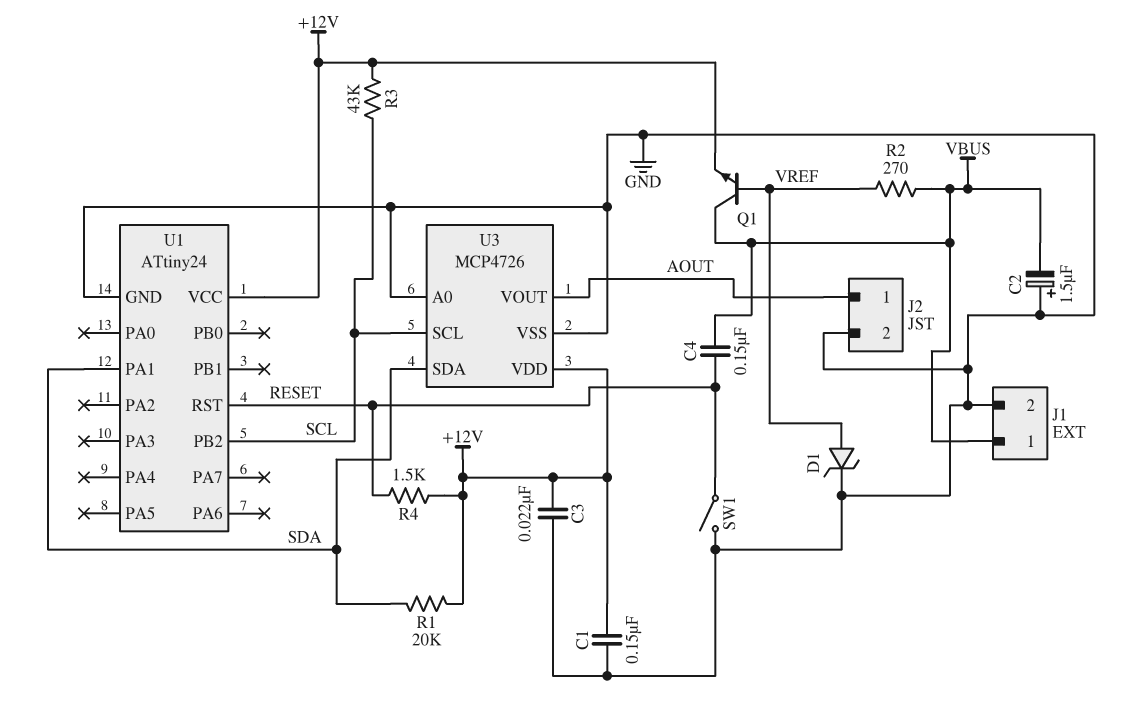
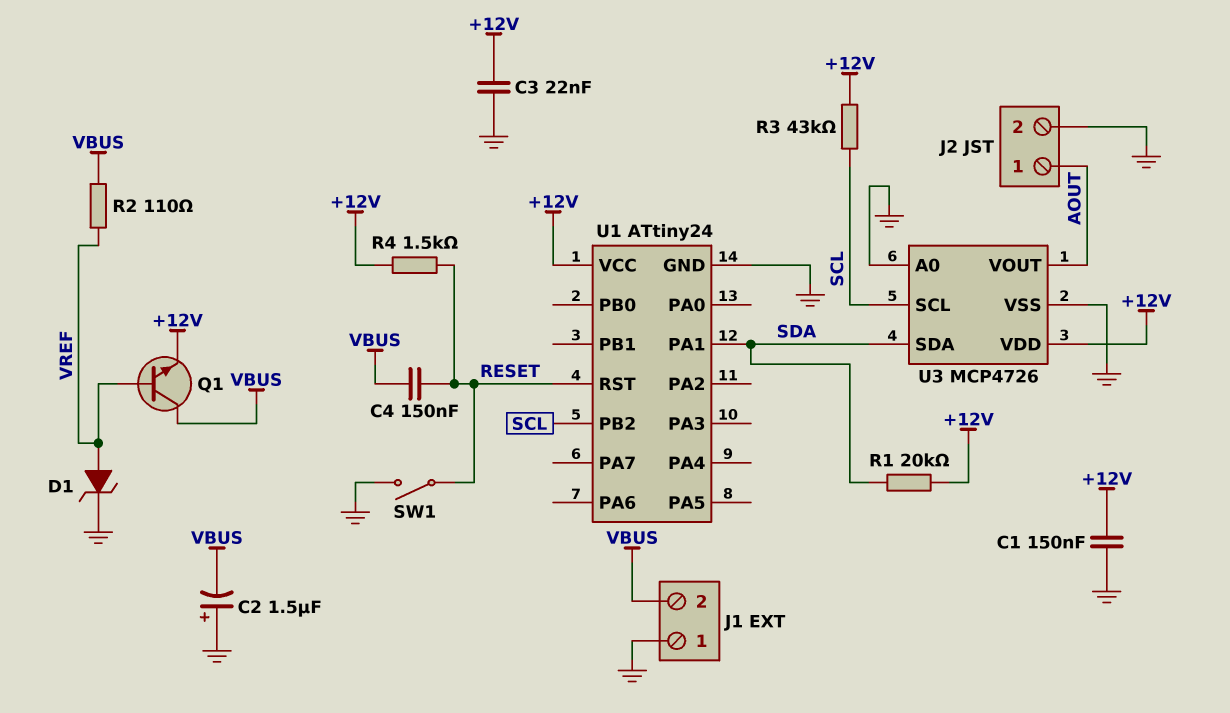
J1 pin 1: VBUS -> GND
J1 pin 2: GND -> VBUS
R2: 270 (VBUS, VREF) -> 110 (VBUS, VREF)

